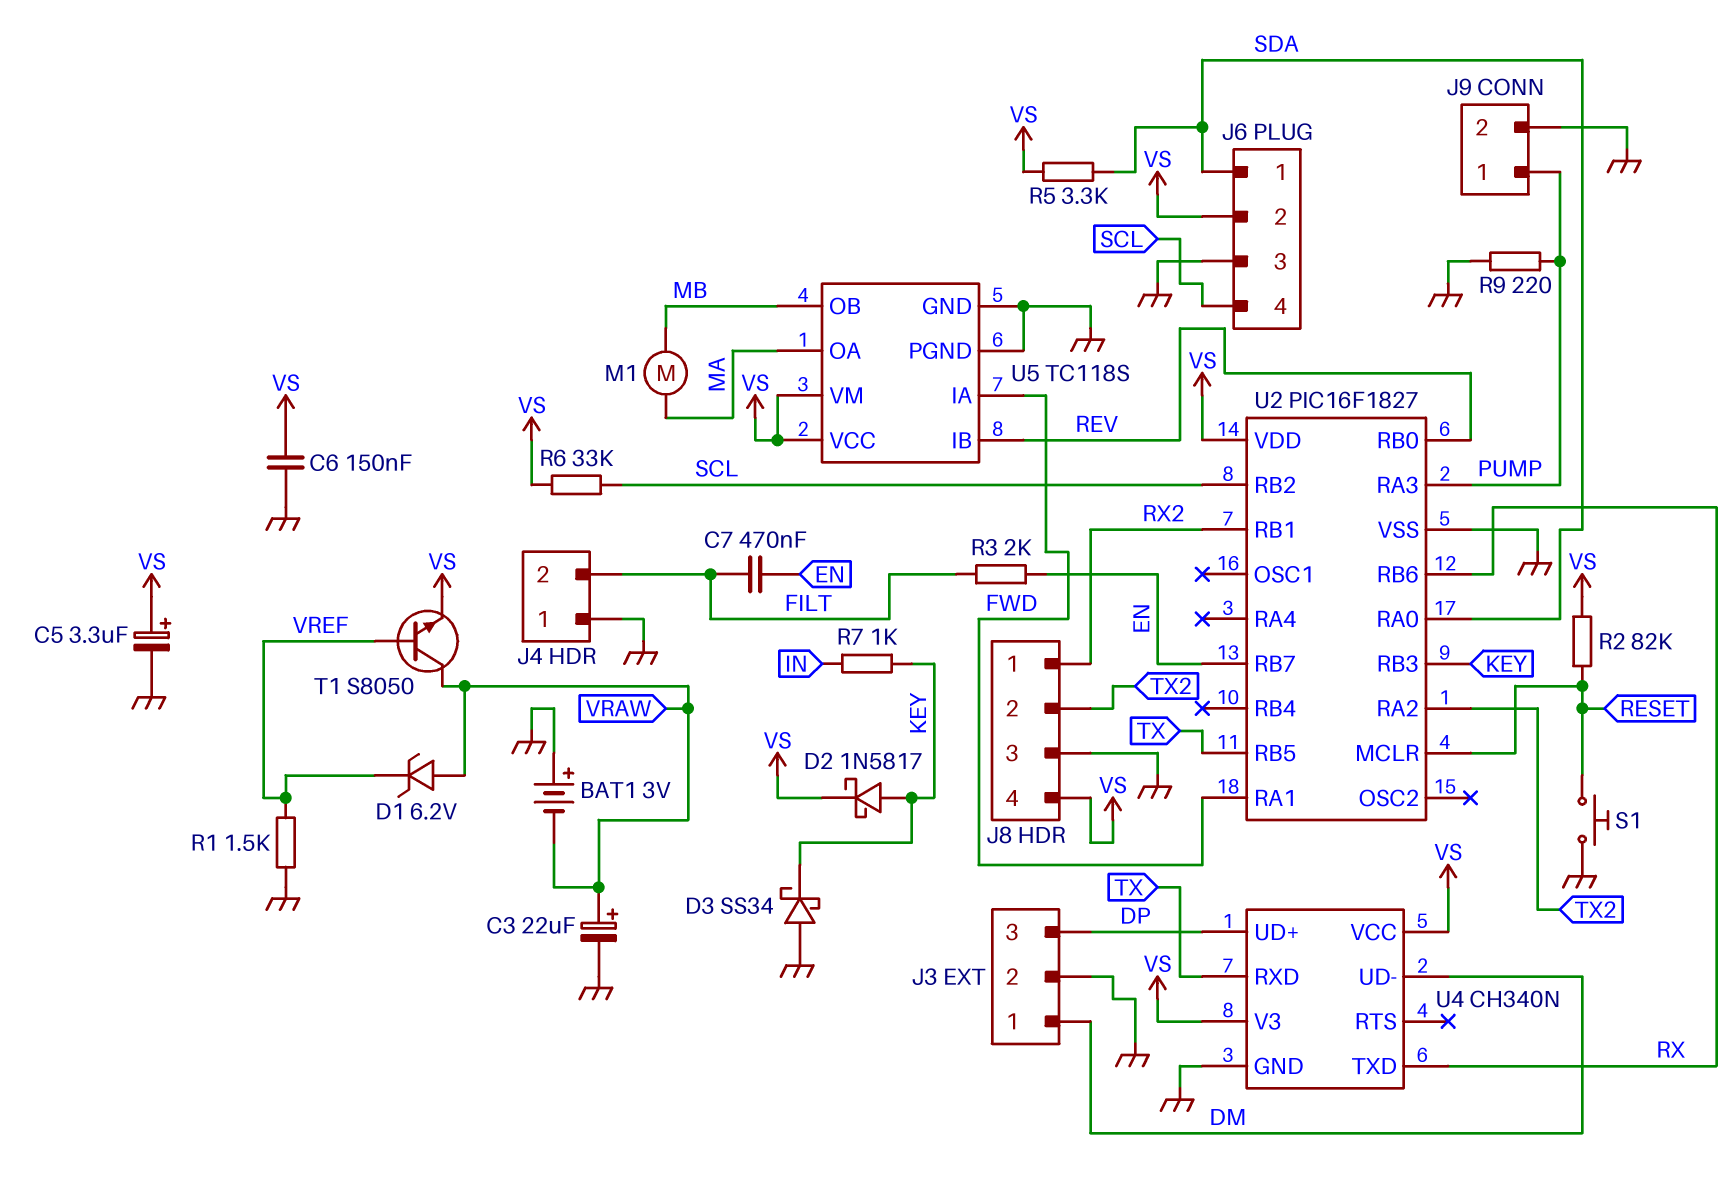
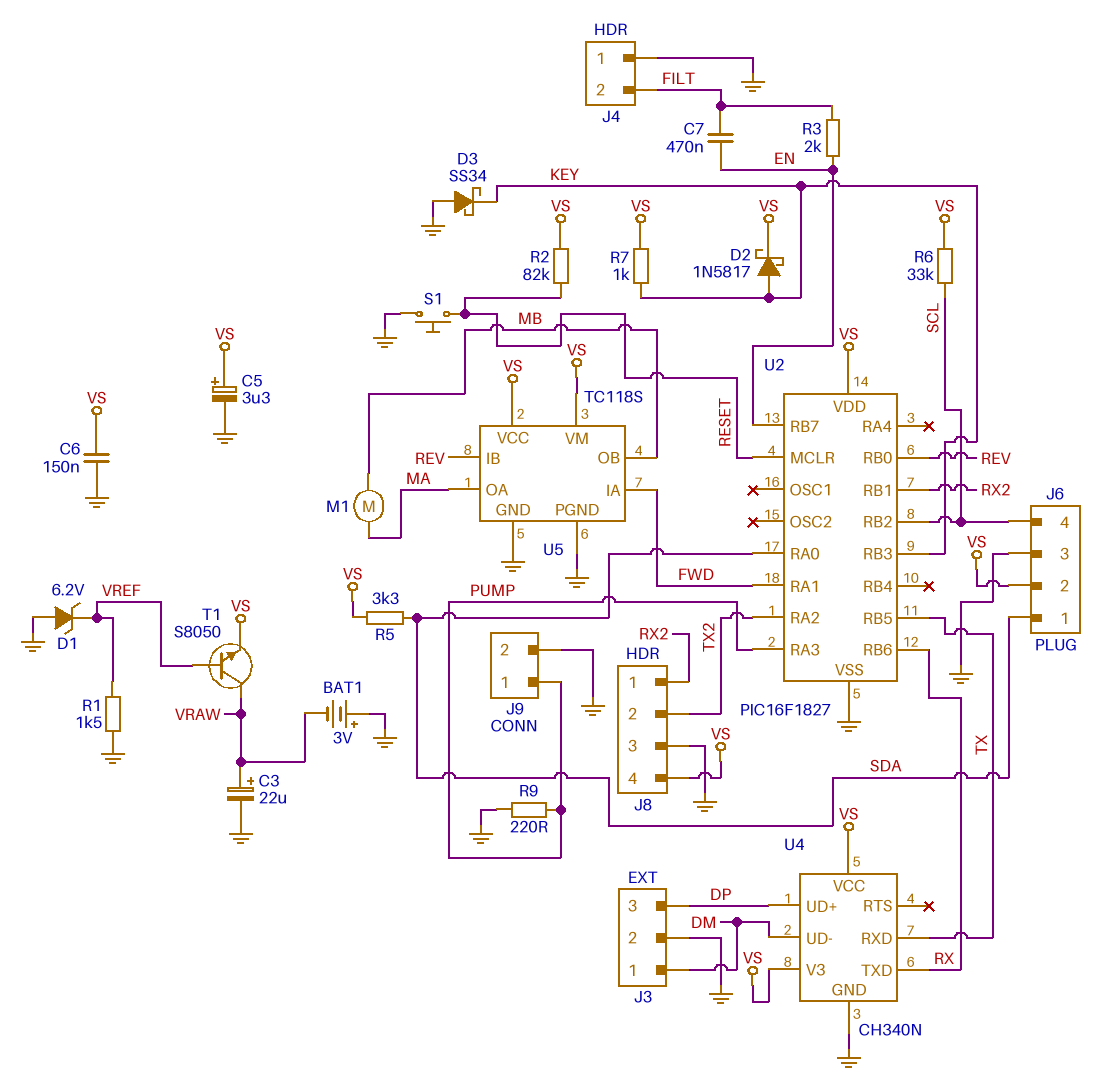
D1: zener 6.2V (A VRAW, K VREF) -> zener 6.2V (A GND, K VREF)
R7: 1k (IN, KEY) -> 1k (KEY, VS)

